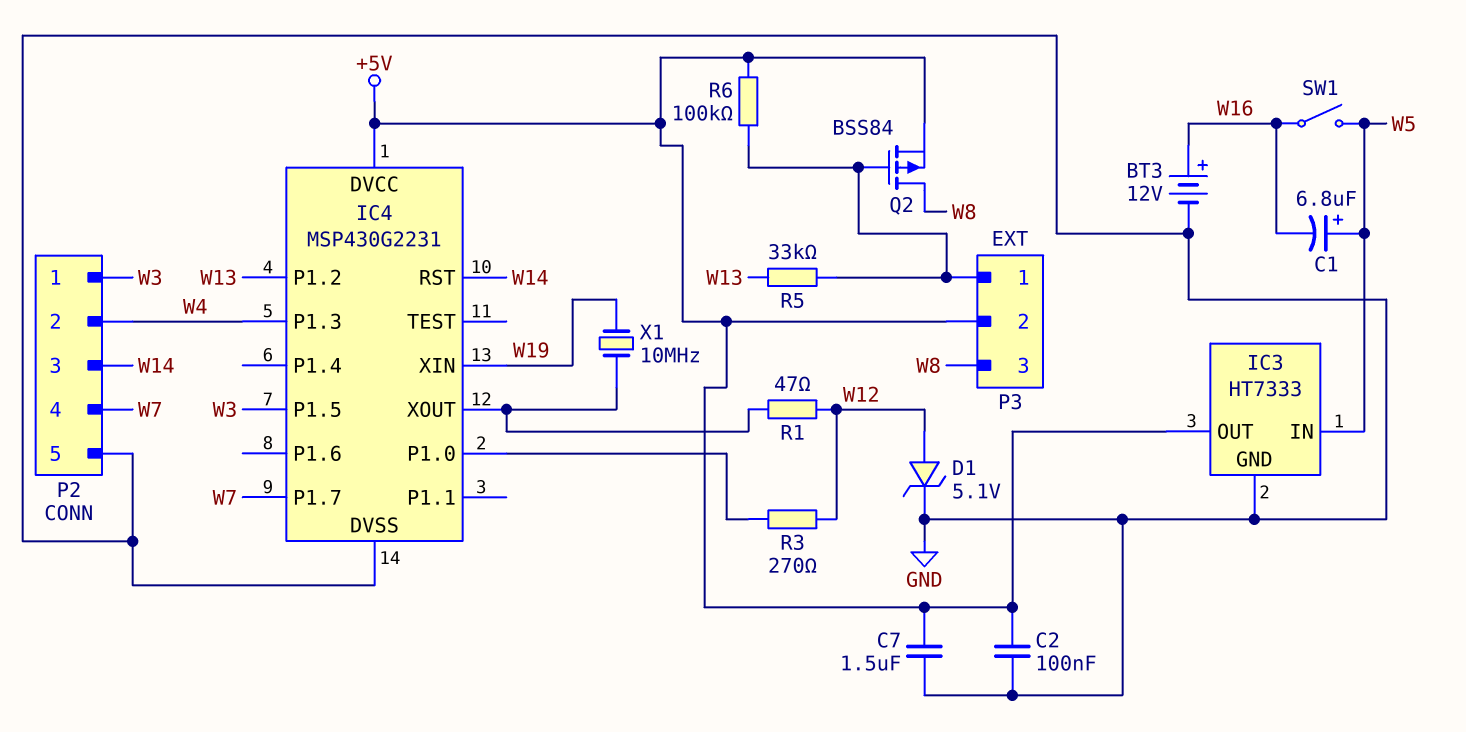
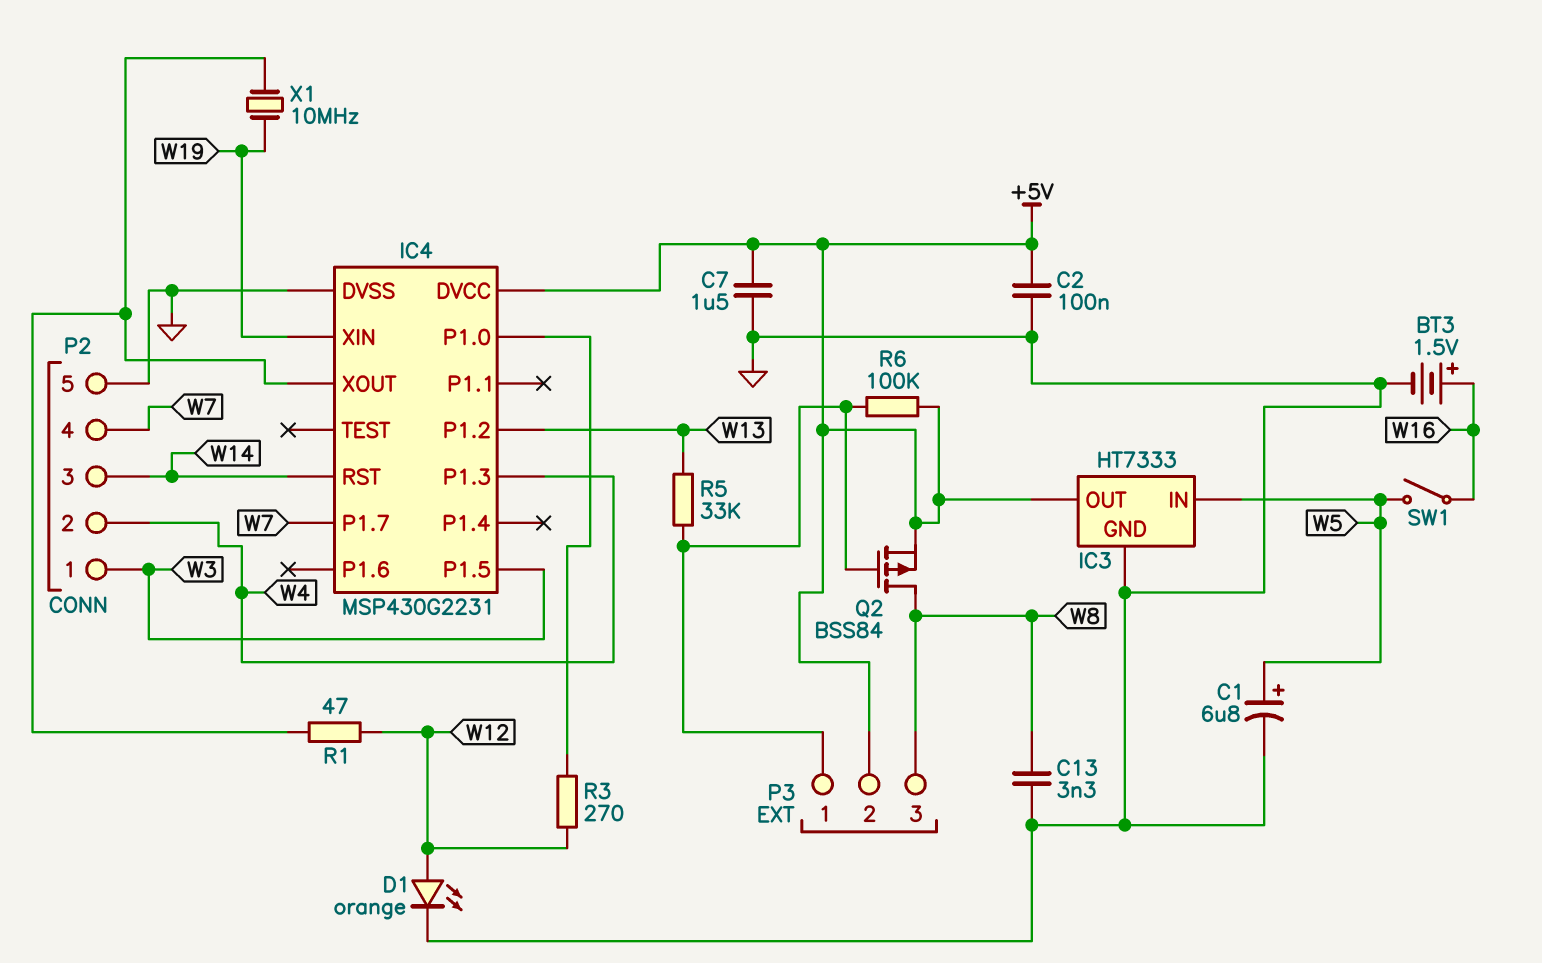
BT3: 12V (plus W16, minus GND) -> 1.5V (plus W16, minus GND)
C1: 6.8uF (plus W5, minus W16) -> 6.8uF (plus W5, minus GND)
C13: none -> 3.3nF (GND, W8)
D1: zener 5.1V (A W12, K GND) -> LED orange (A W12, K GND)

